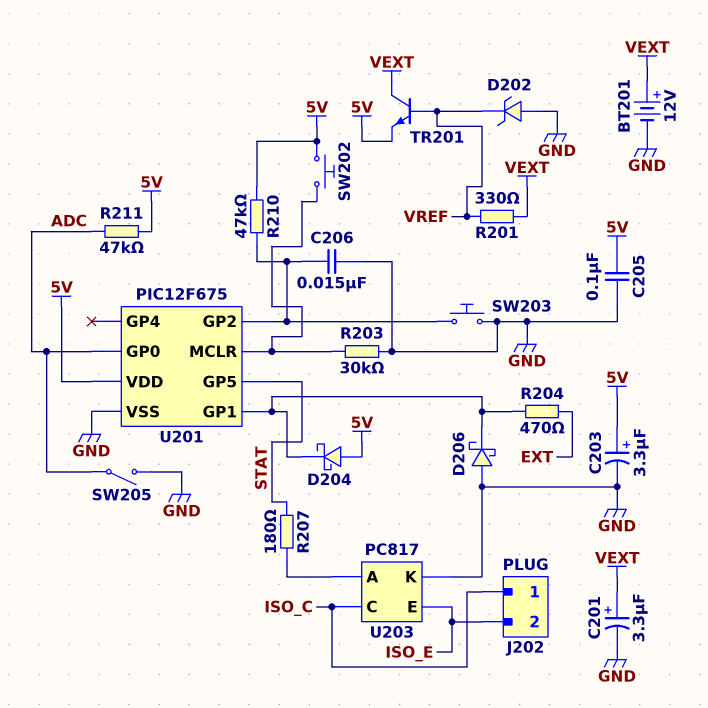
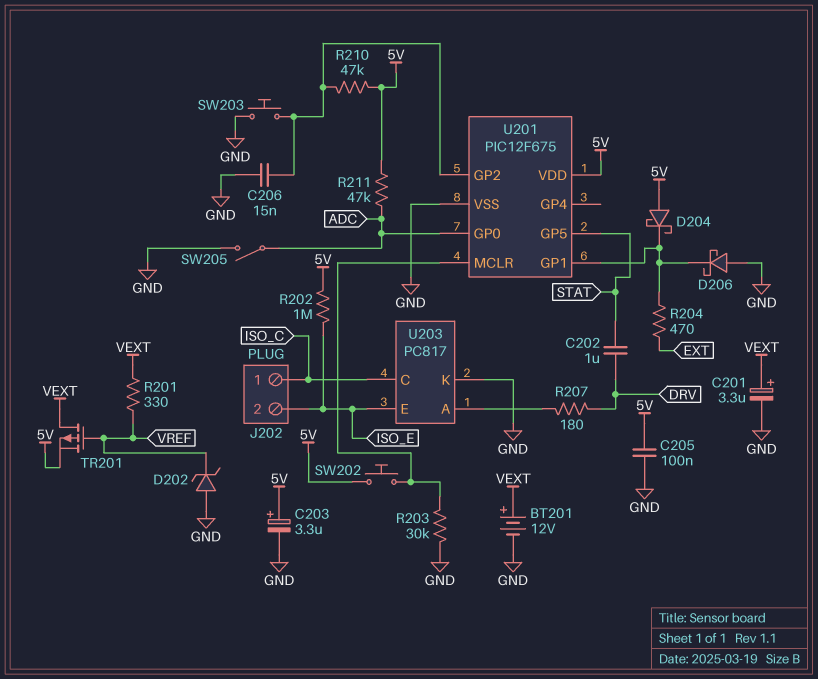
C202: none -> 1uF (DRV, STAT)
R202: none -> 1M (5V, ISO_E)
R207: 180 (STAT, U203/A) -> 180 (DRV, U203/A)
TR201: NPN (B VREF, C VEXT, E 5V) -> PMOS (G VREF, D VEXT, S 5V)

